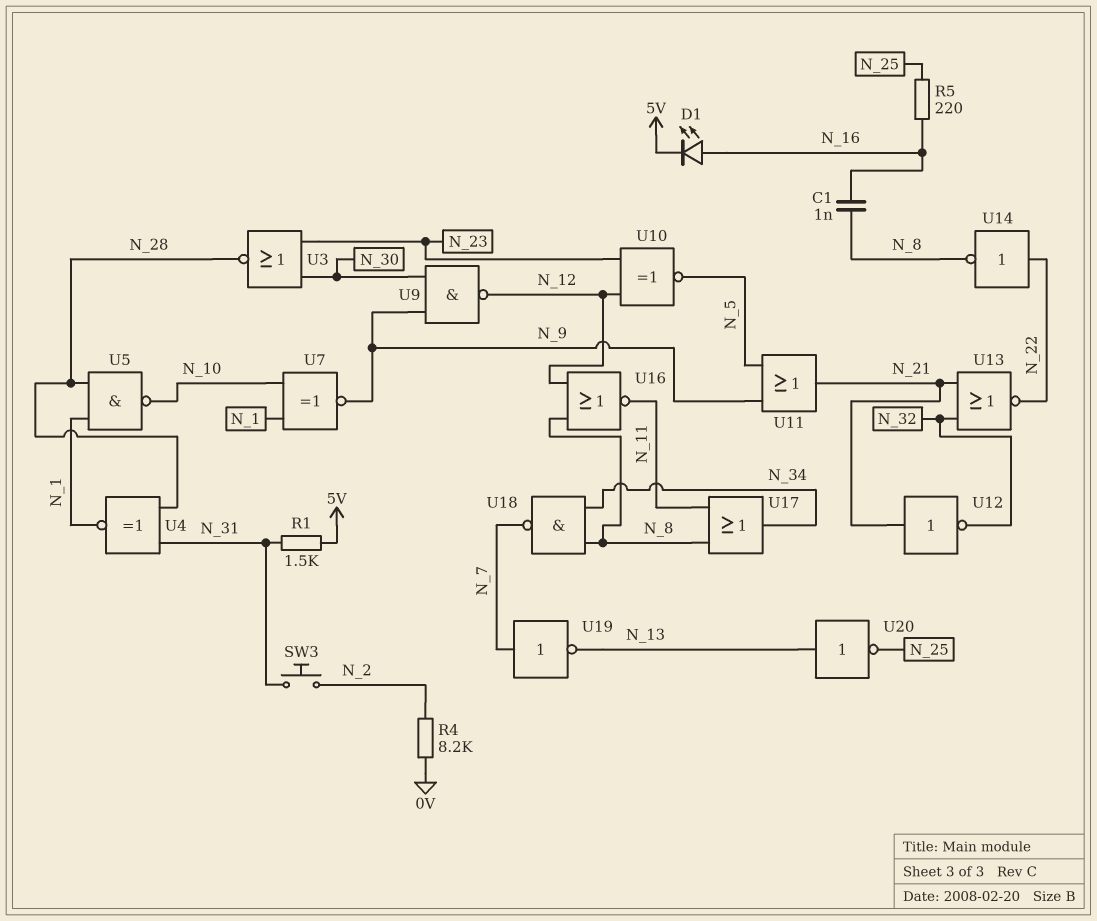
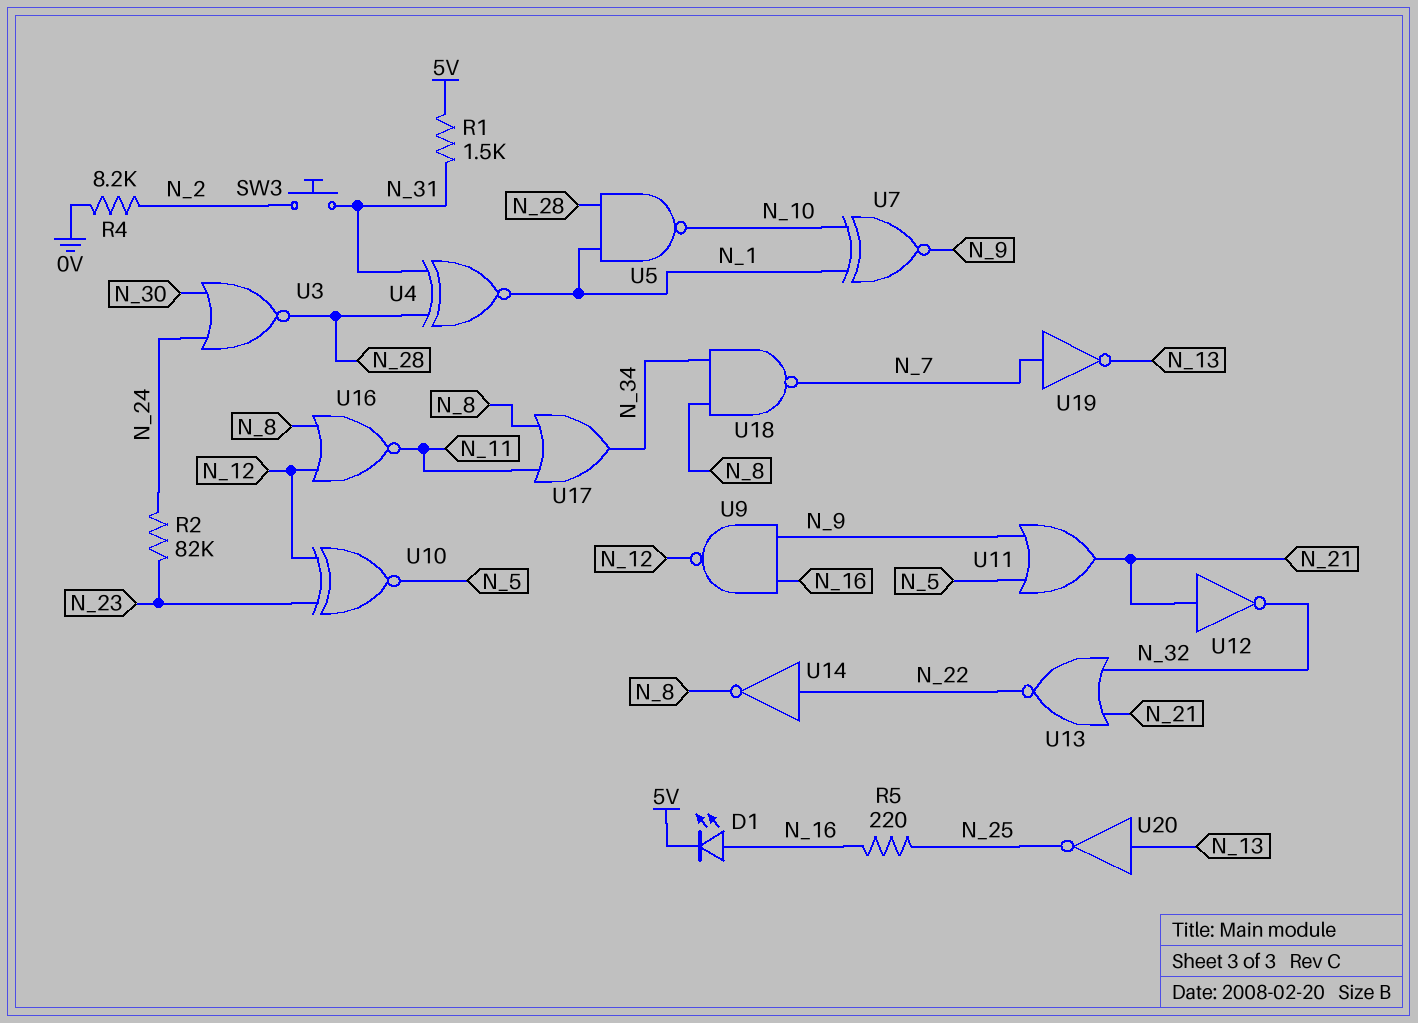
C1: 1nF (N_8, N_16) -> none
R2: none -> 82k (N_23, N_24)
U3: NOR (in N_23, in N_30, out N_28) -> NOR (in N_24, in N_30, out N_28)
U9: NAND (in N_9, in N_30, out N_12) -> NAND (in N_9, in N_16, out N_12)

